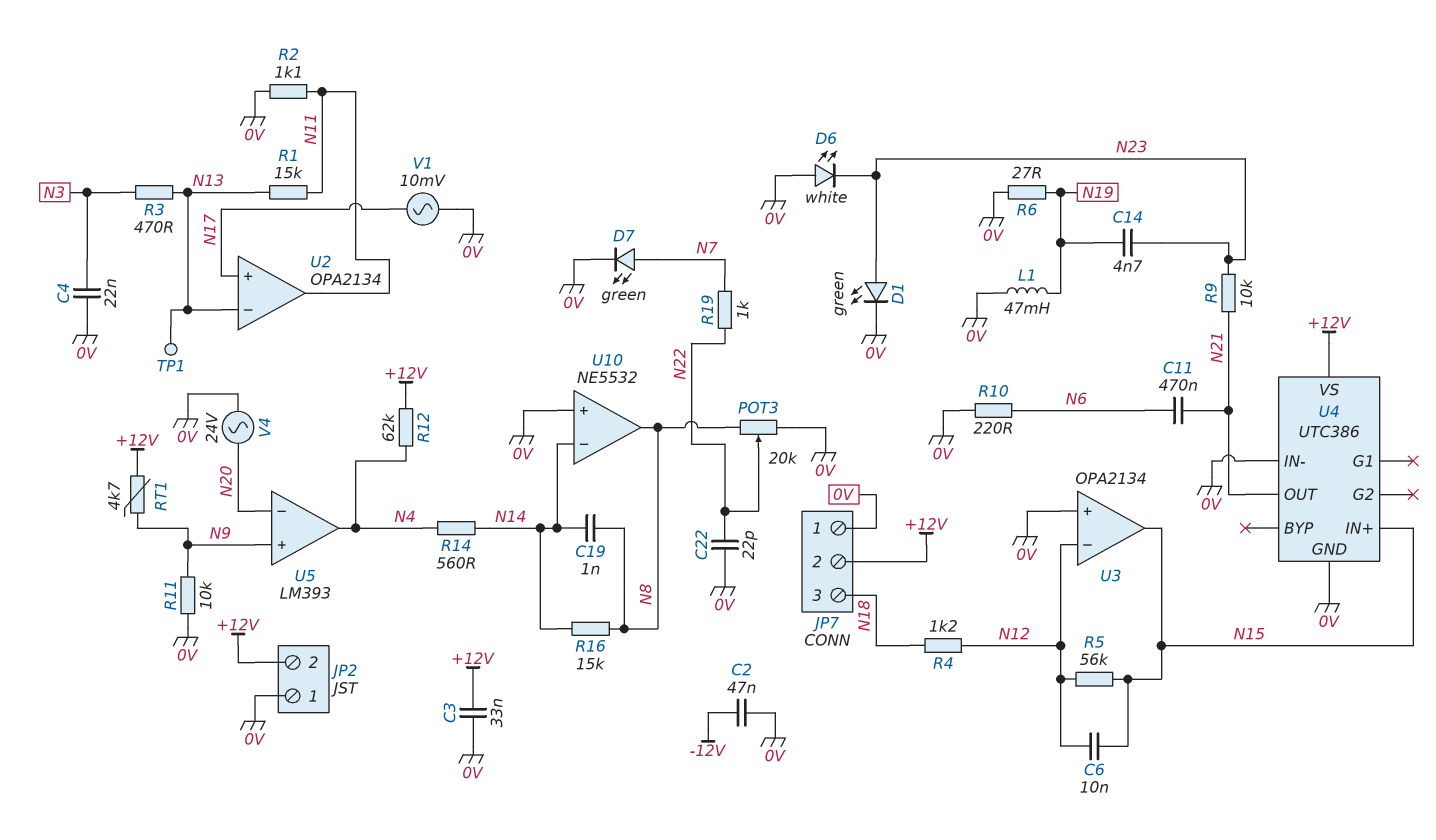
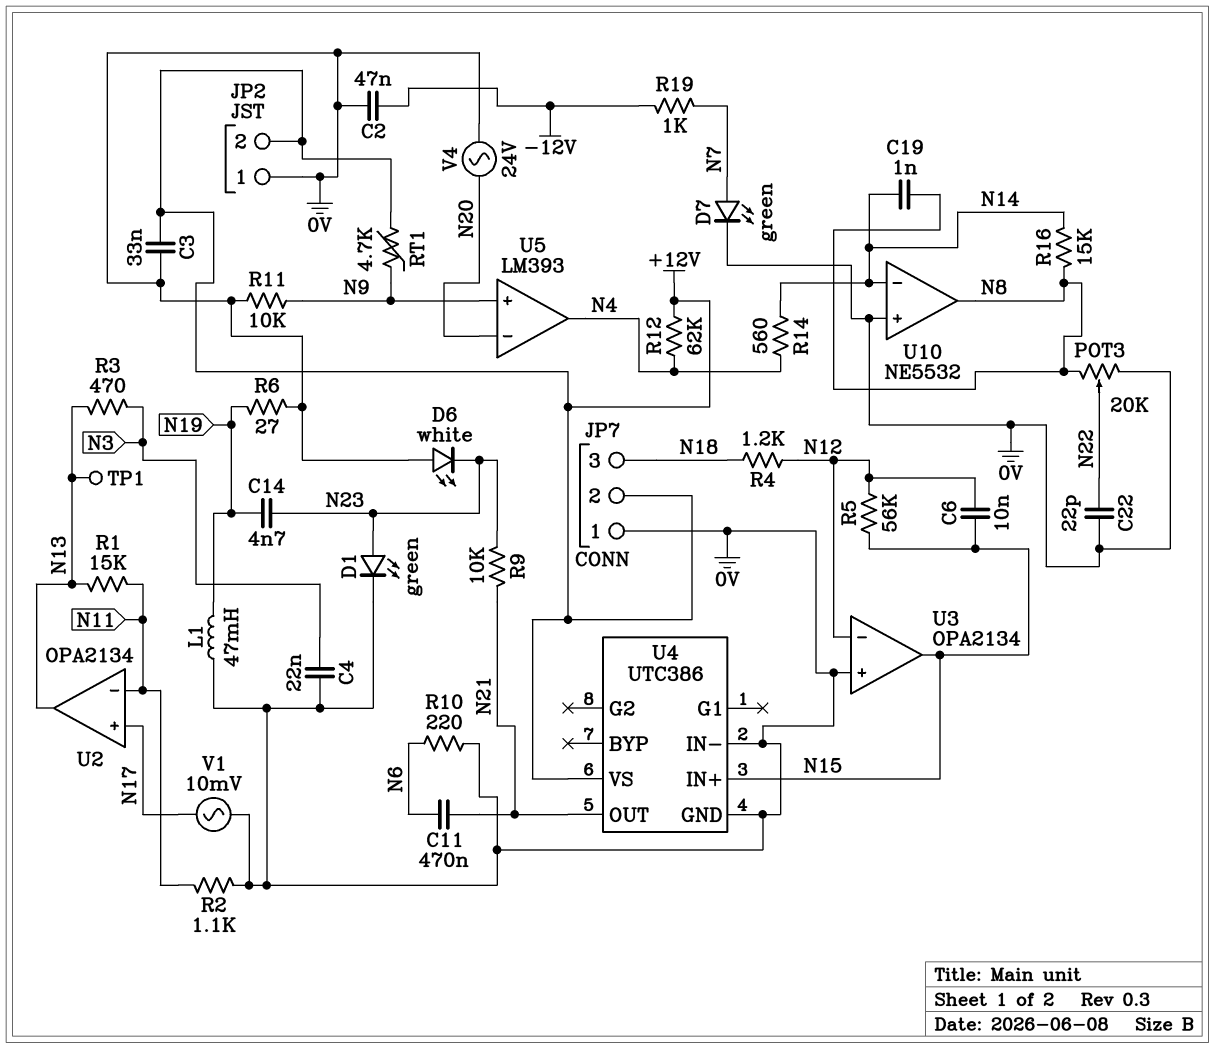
R19: 1k (N7, N22) -> 1k (-12V, N7)
U2 pin in-: N13 -> N11
U2 pin out: N11 -> N13

